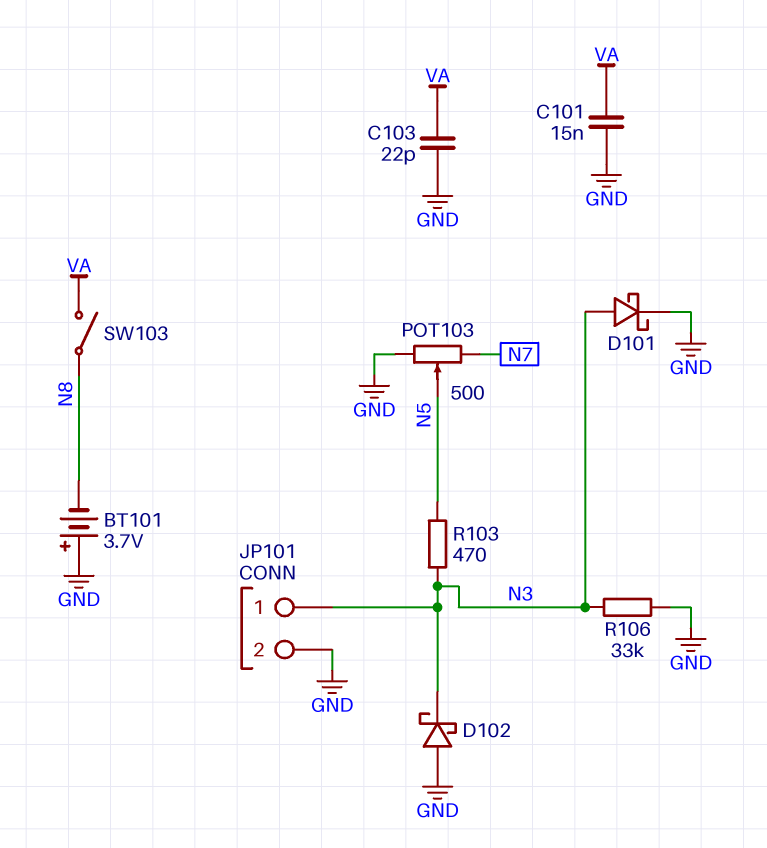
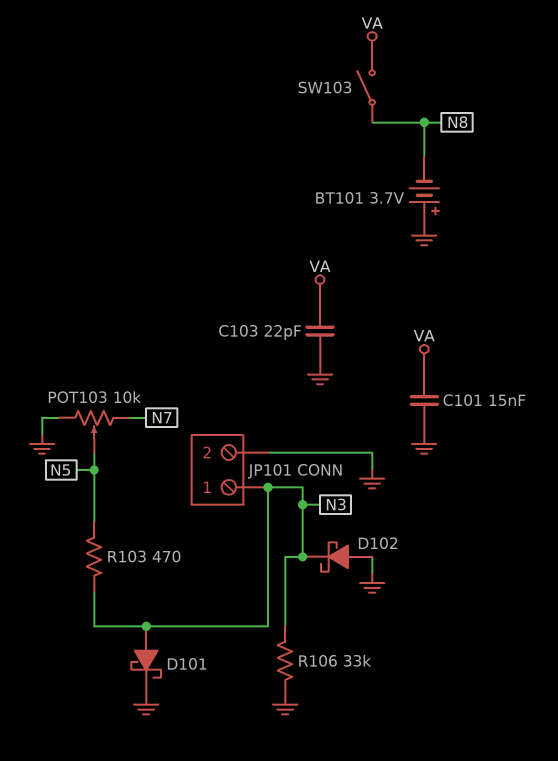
POT103: 500 (GND, N7, wiper N5) -> 10k (GND, N7, wiper N5)

